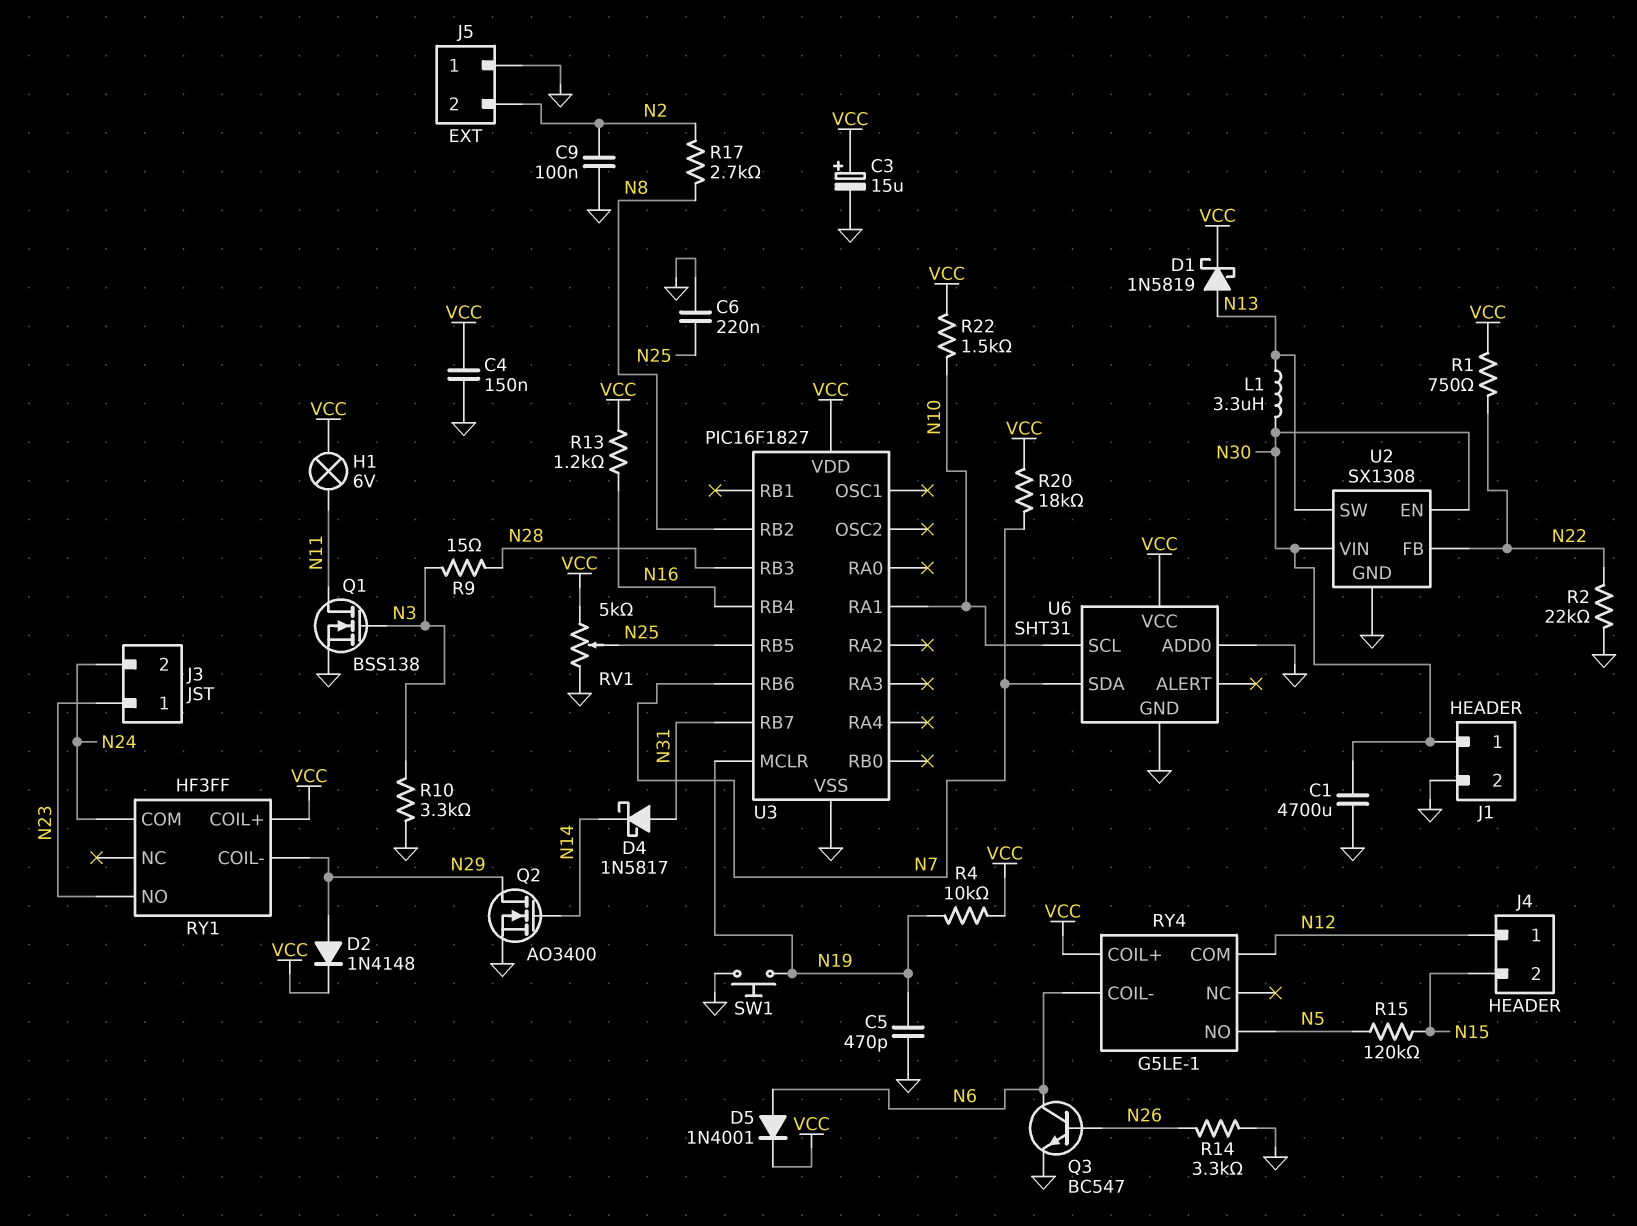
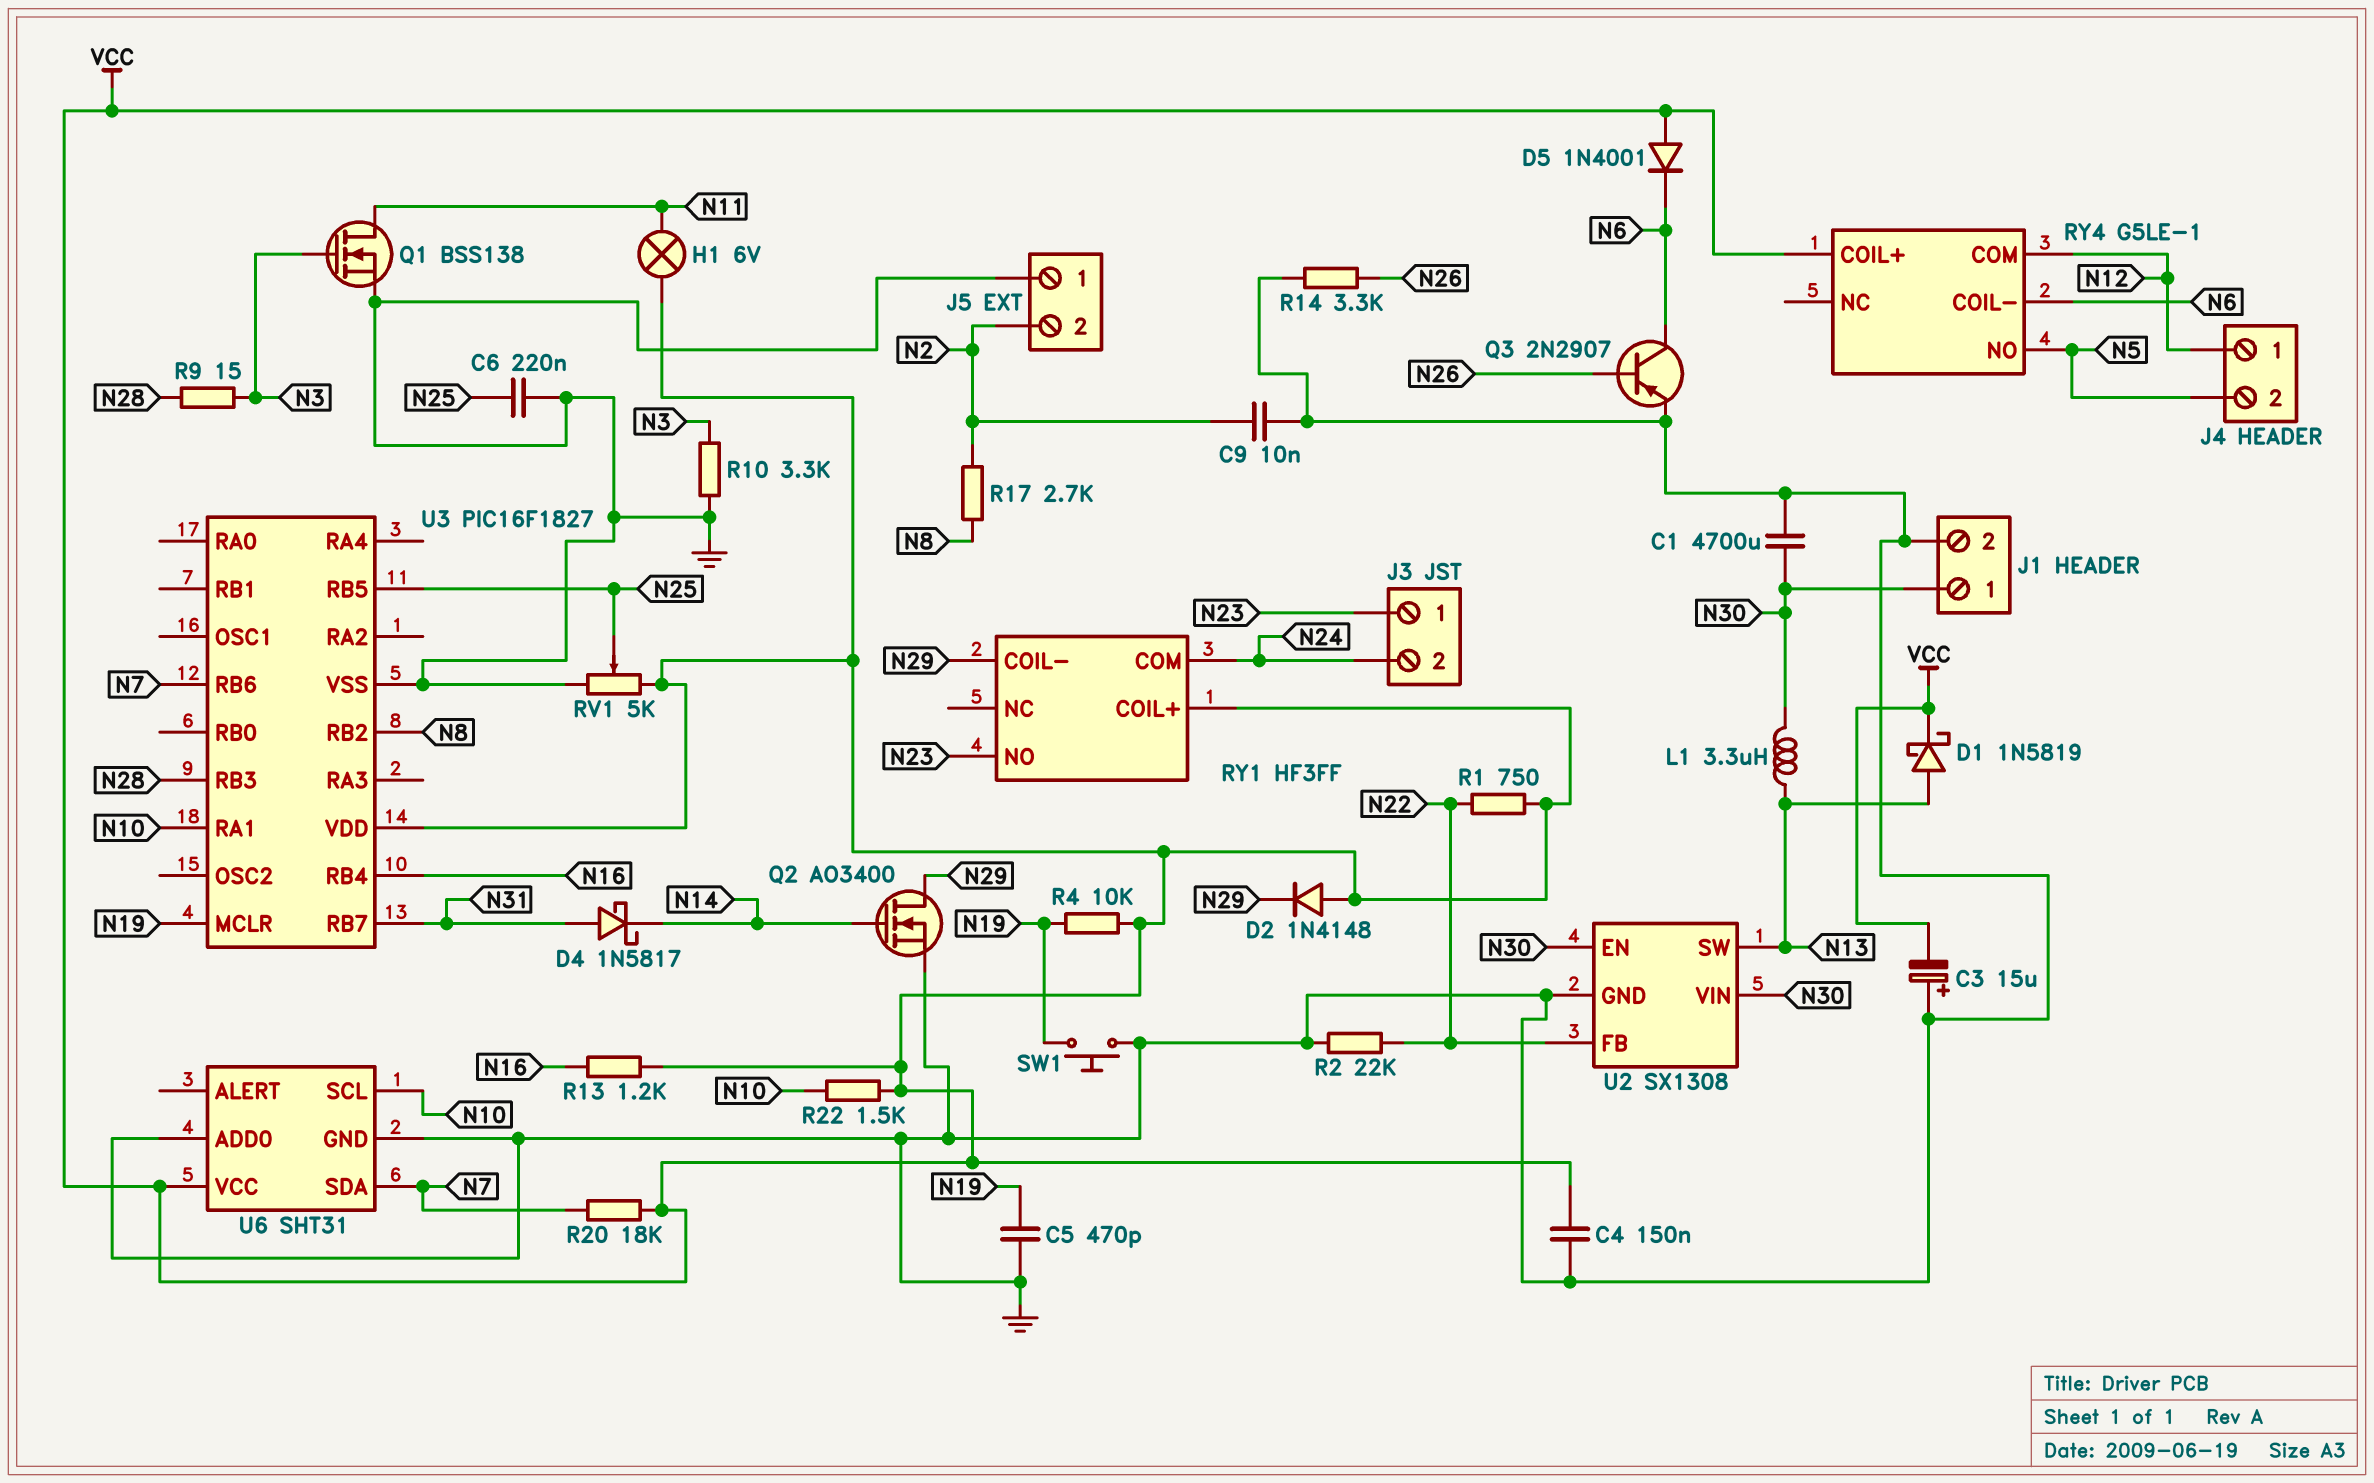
C3: 15uF (plus VCC, minus GND) -> 15uF (plus GND, minus VCC)
C9: 100nF (GND, N2) -> 10nF (GND, N2)
D2: diode 1N4148 (A N29, K VCC) -> diode 1N4148 (A VCC, K N29)
D5: diode 1N4001 (A N6, K VCC) -> diode 1N4001 (A VCC, K N6)
J4 pin 2: N15 -> N5
Q3: NPN BC547 (B N26, C N6, E GND) -> PNP 2N2907 (B N26, C N6, E GND)
R15: 120k (N5, N15) -> none

